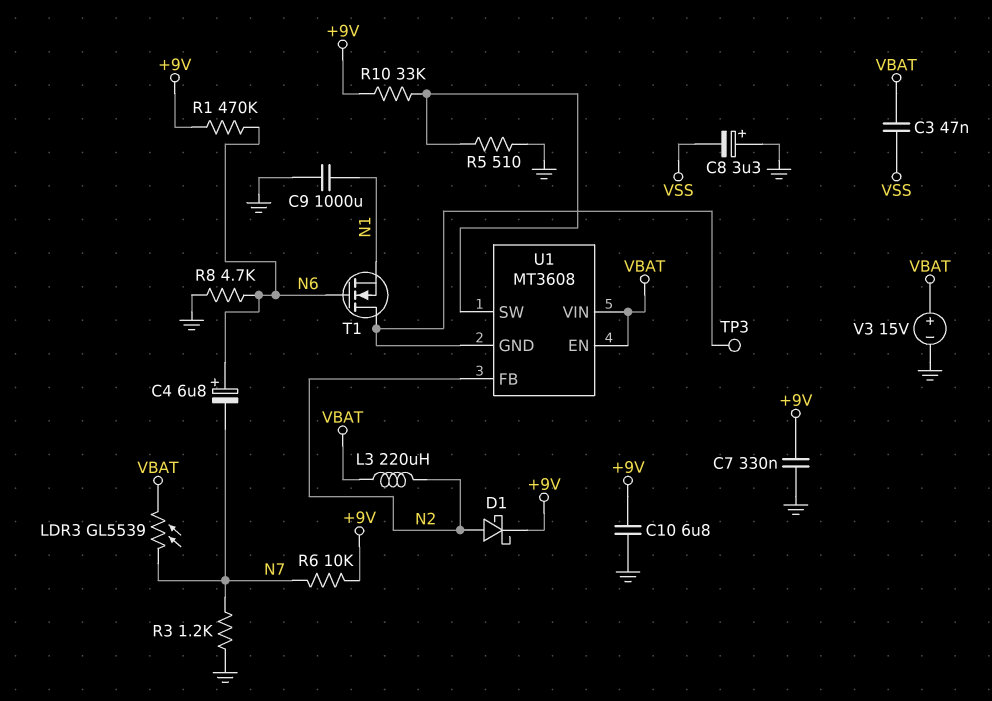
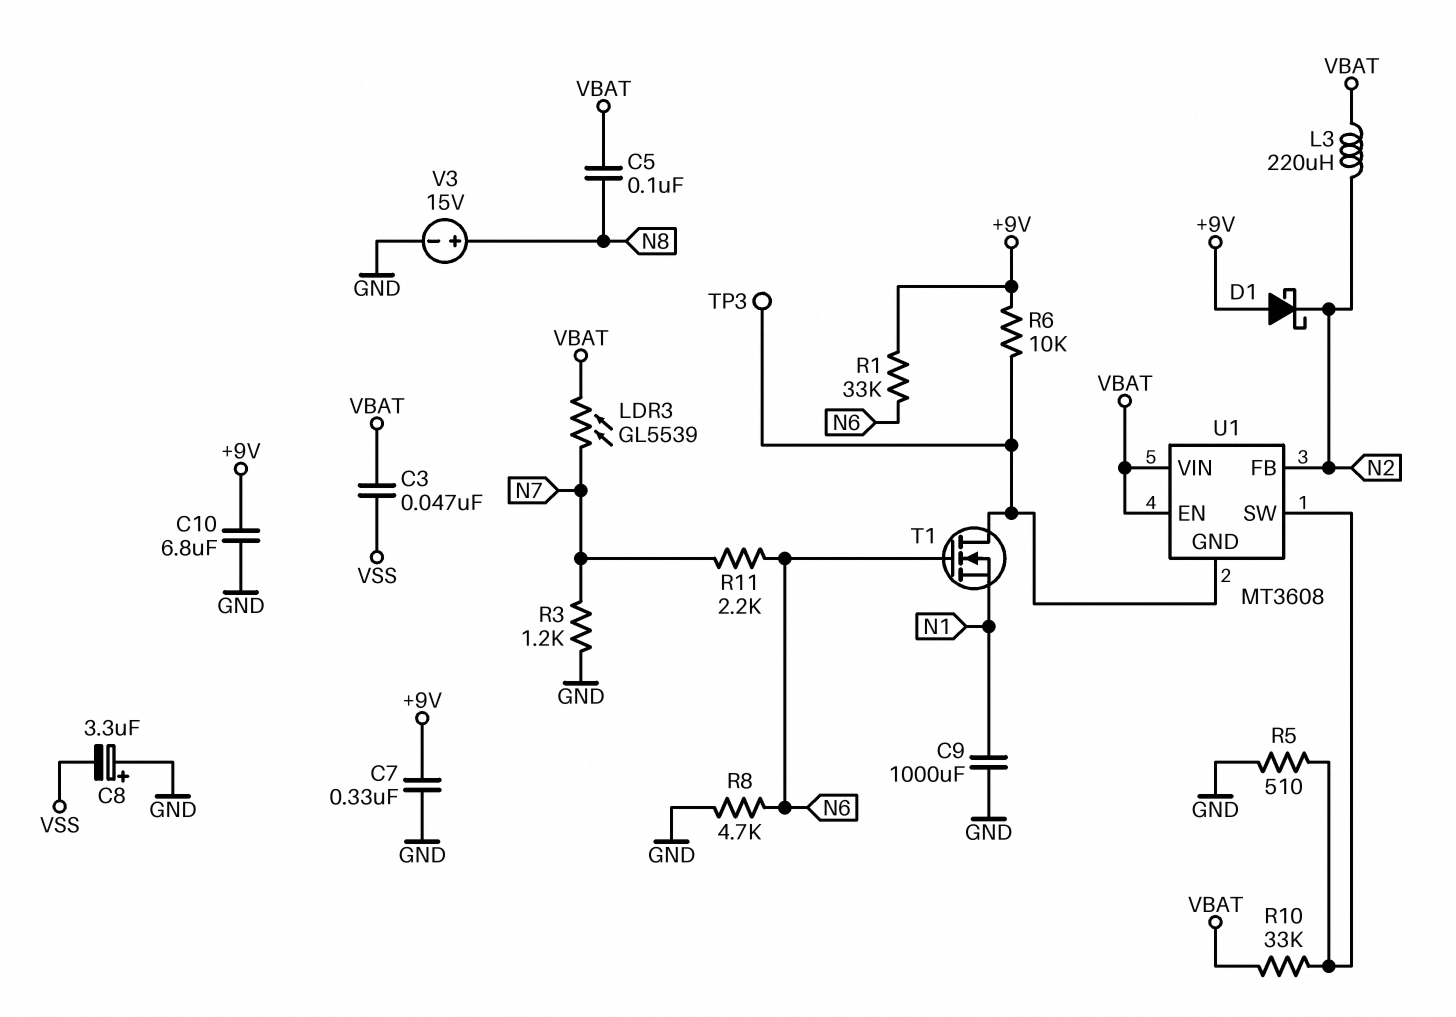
C4: 6.8uF (plus N6, minus N7) -> none
C5: none -> 100nF (N8, VBAT)
D1: schottky (A N2, K +9V) -> schottky (A +9V, K N2)
R1: 470k (+9V, N6) -> 33k (+9V, N6)
R6: 10k (+9V, N7) -> 10k (+9V, U1/GND)
R10: 33k (+9V, U1/SW) -> 33k (U1/SW, VBAT)
R11: none -> 2.2k (N6, N7)
V3: 15V (plus VBAT, minus GND) -> 15V (plus N8, minus GND)

